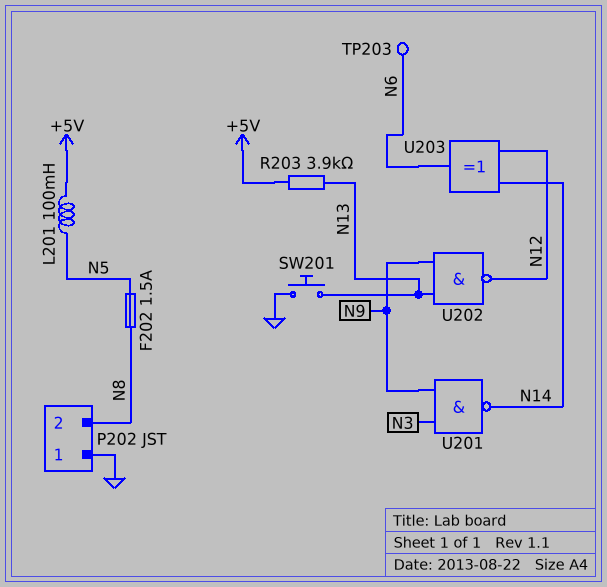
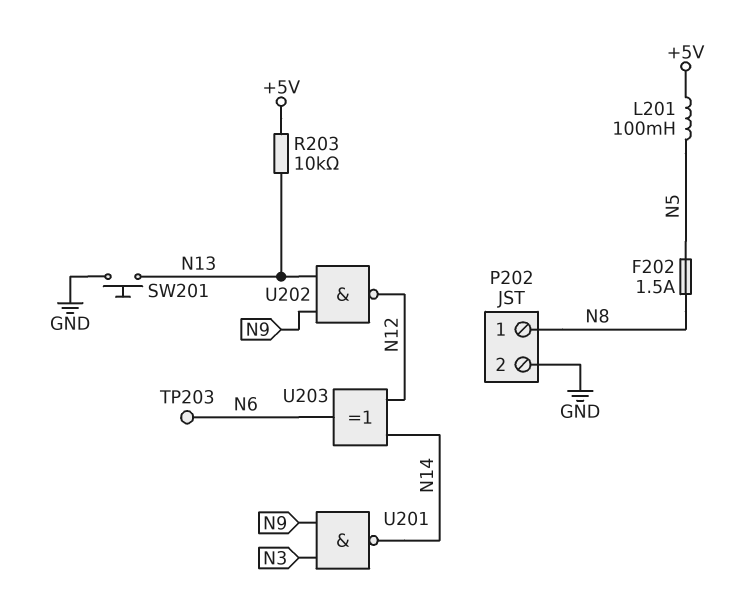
P202 pin 1: GND -> N8
P202 pin 2: N8 -> GND
R203: 3.9k (+5V, N13) -> 10k (+5V, N13)

